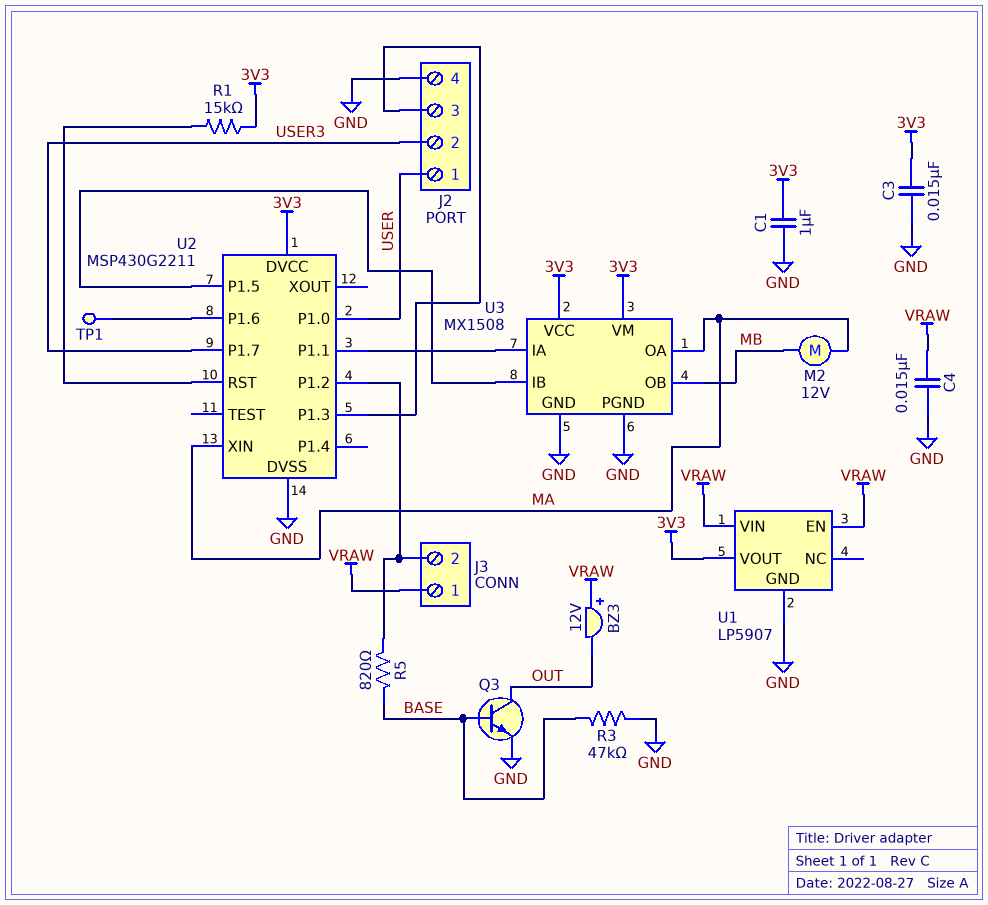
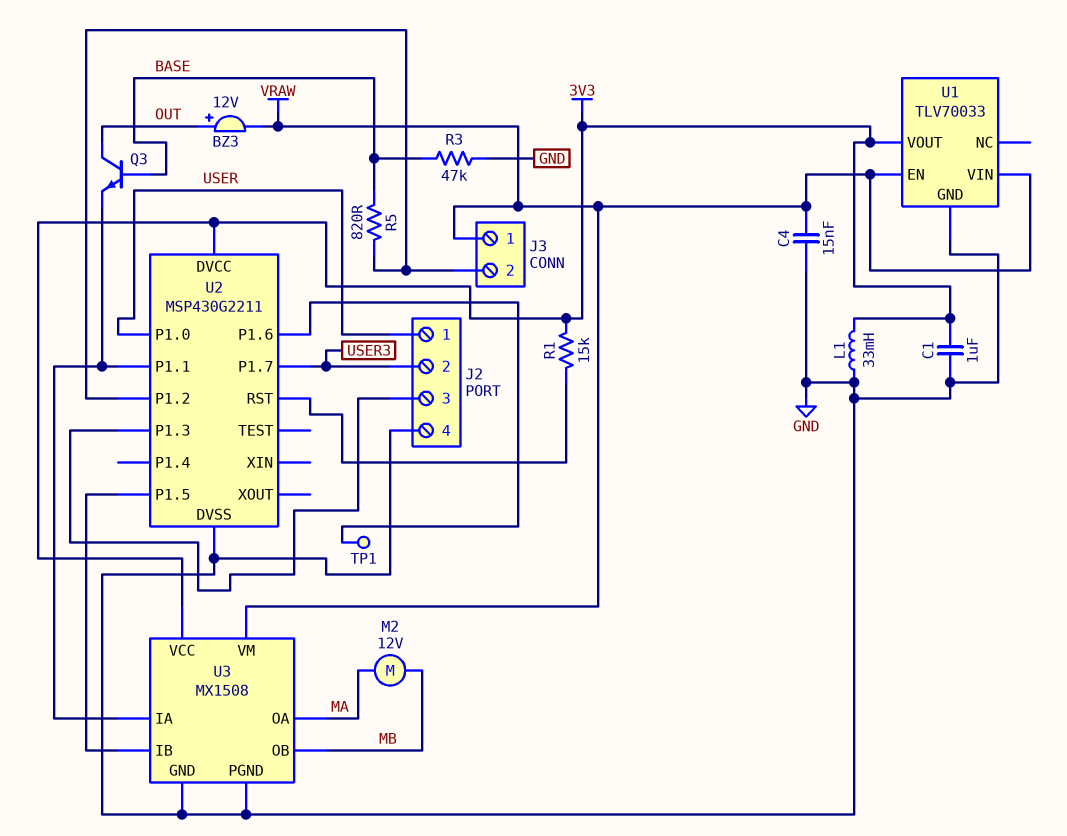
BZ3: buzzer 12V (plus VRAW, minus OUT) -> buzzer 12V (plus OUT, minus VRAW)
C3: 15nF (3V3, GND) -> none
L1: none -> 33mH (3V3, GND)
Q3: NPN (B BASE, C OUT, E GND) -> NPN (B BASE, C OUT, E U2/P1.1)
U1: LP5907 -> TLV70033
U2 pin XIN: MA -> none
U3 pin VM: 3V3 -> VRAW

